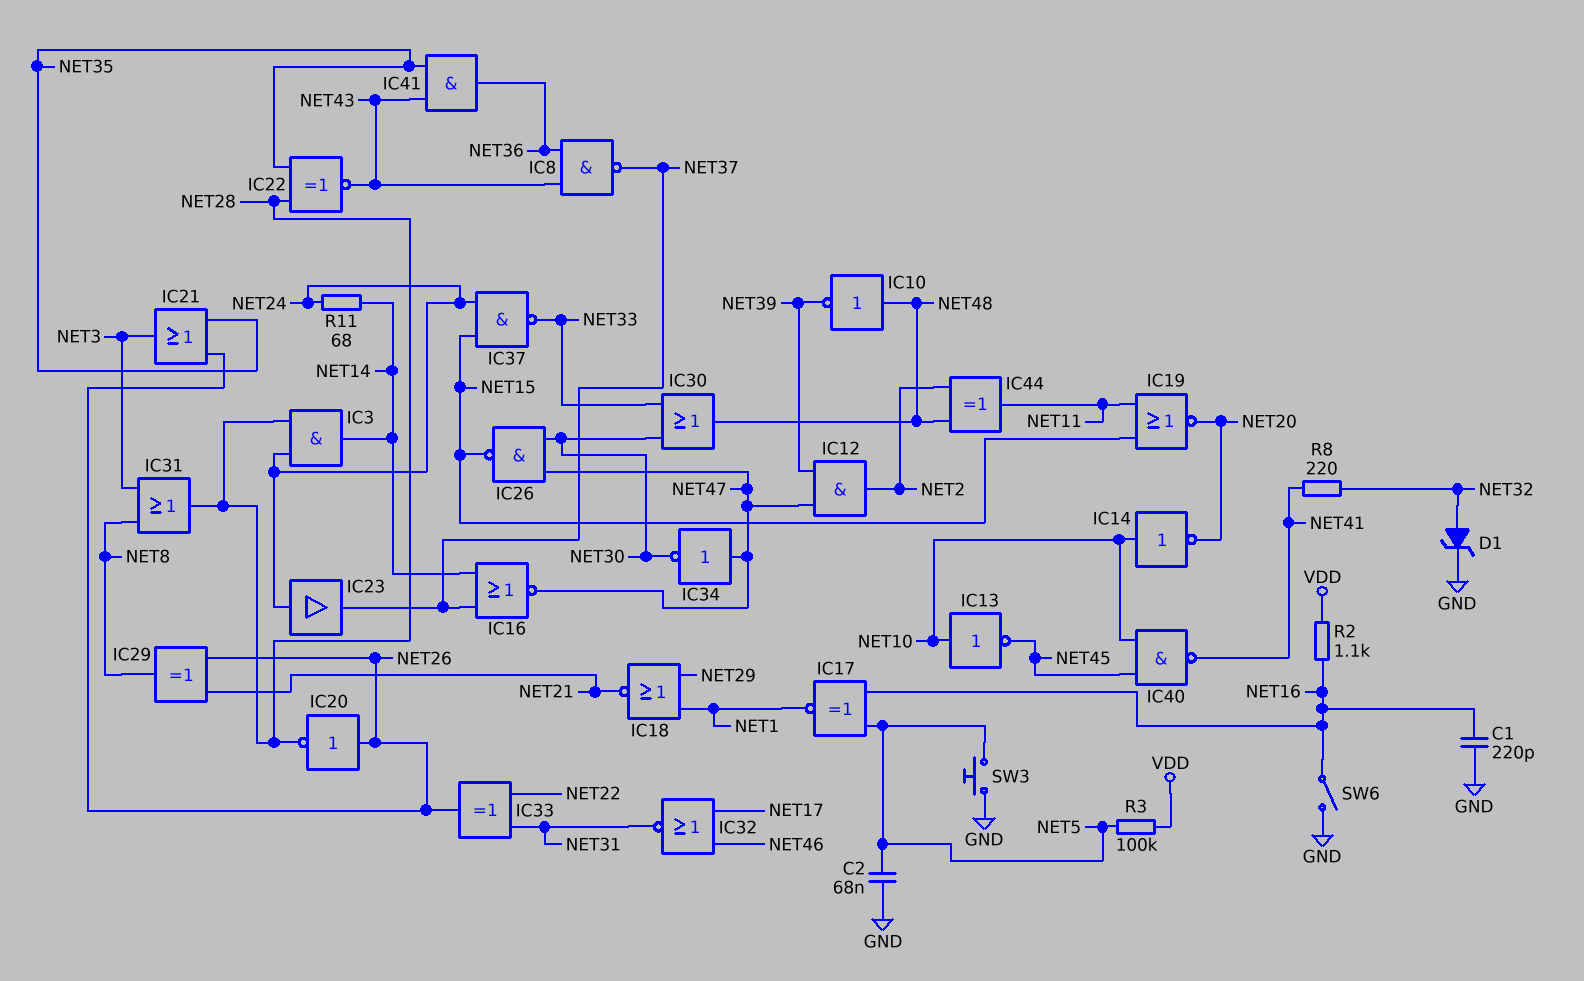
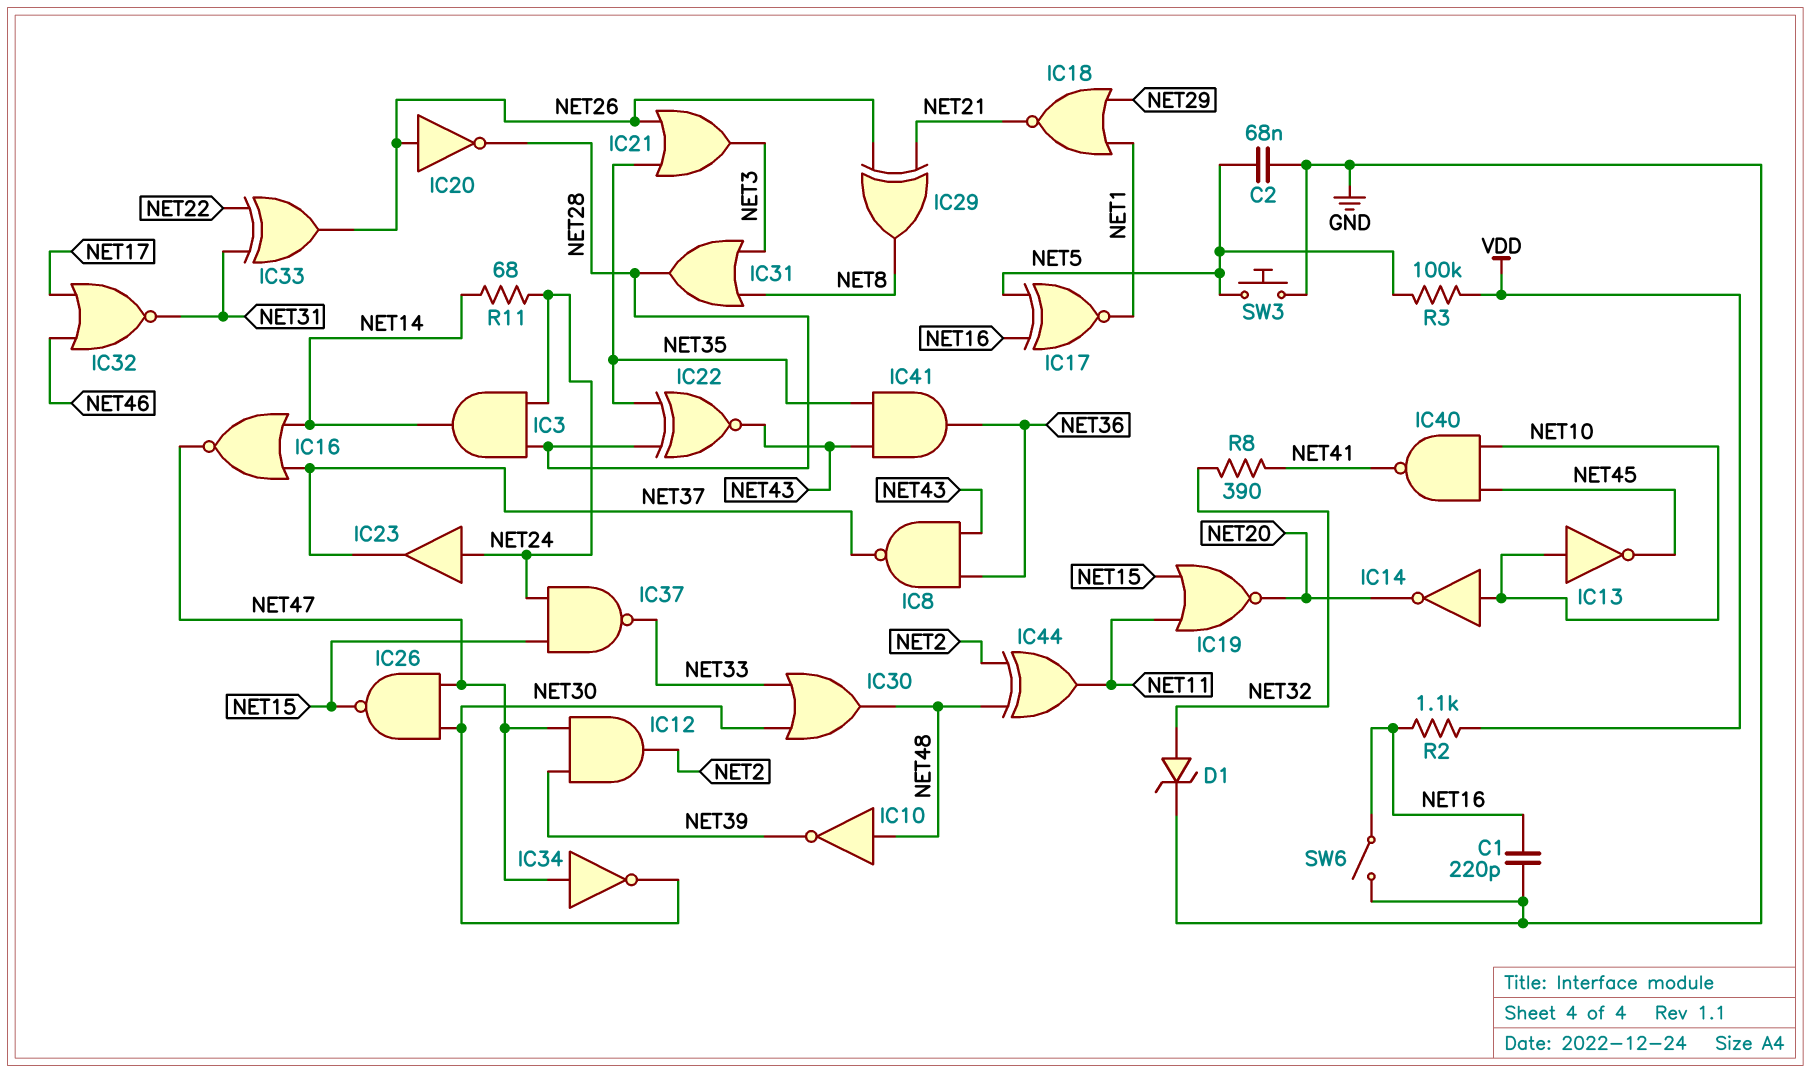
R8: 220 (NET32, NET41) -> 390 (NET32, NET41)

